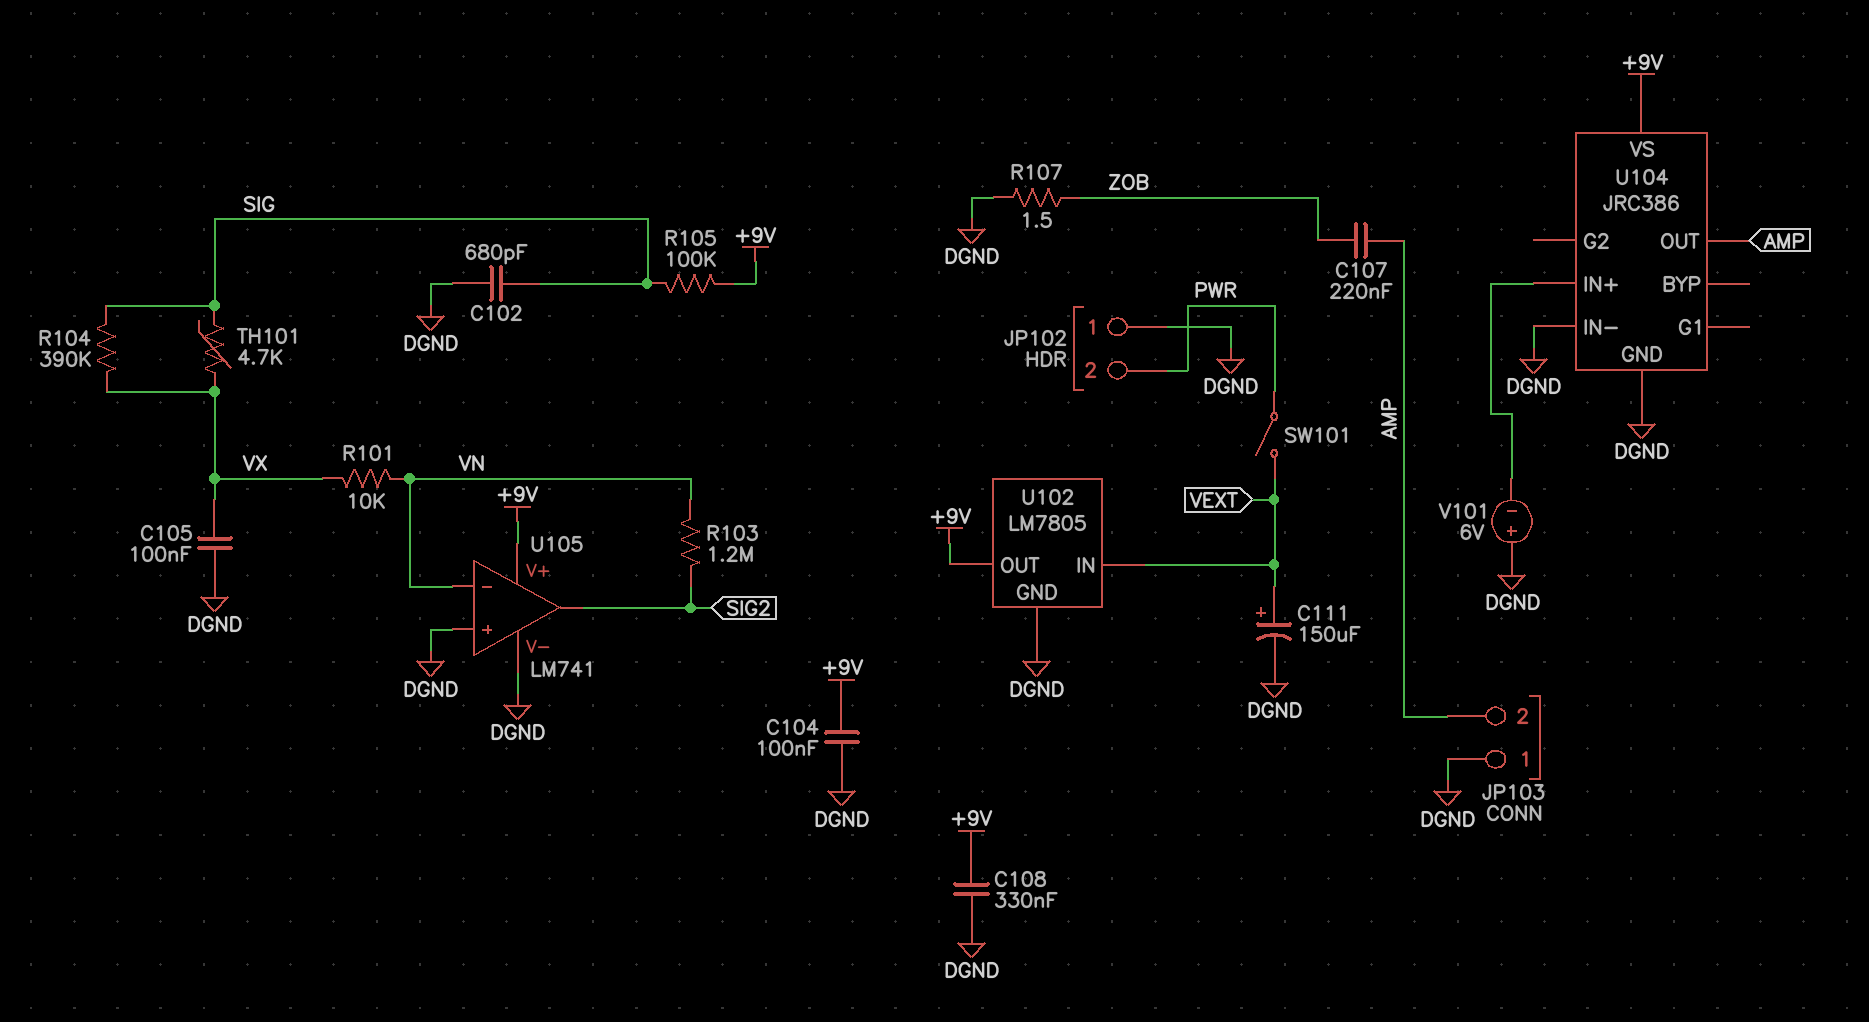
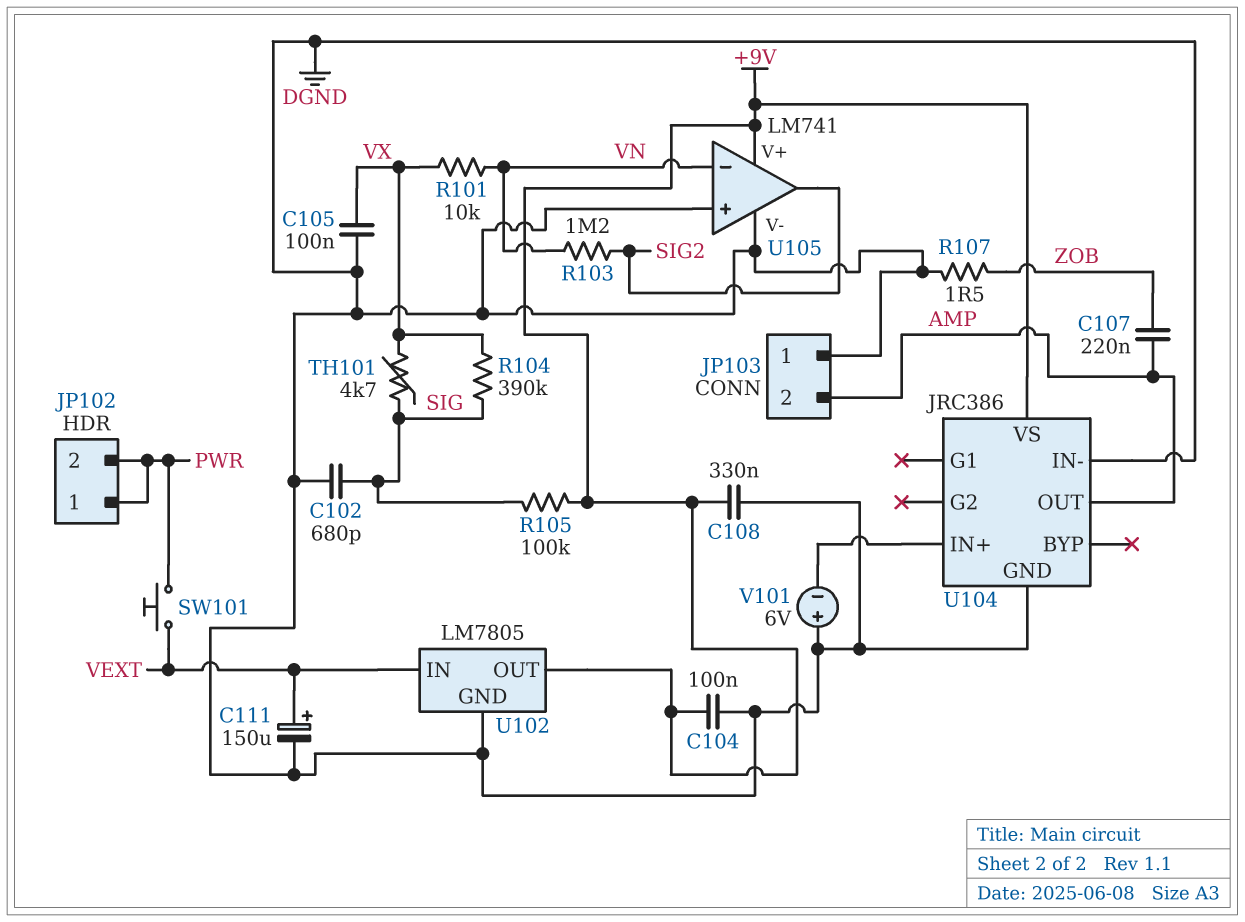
JP102 pin 1: DGND -> PWR
SW101: switch (PWR, VEXT) -> button (PWR, VEXT)

